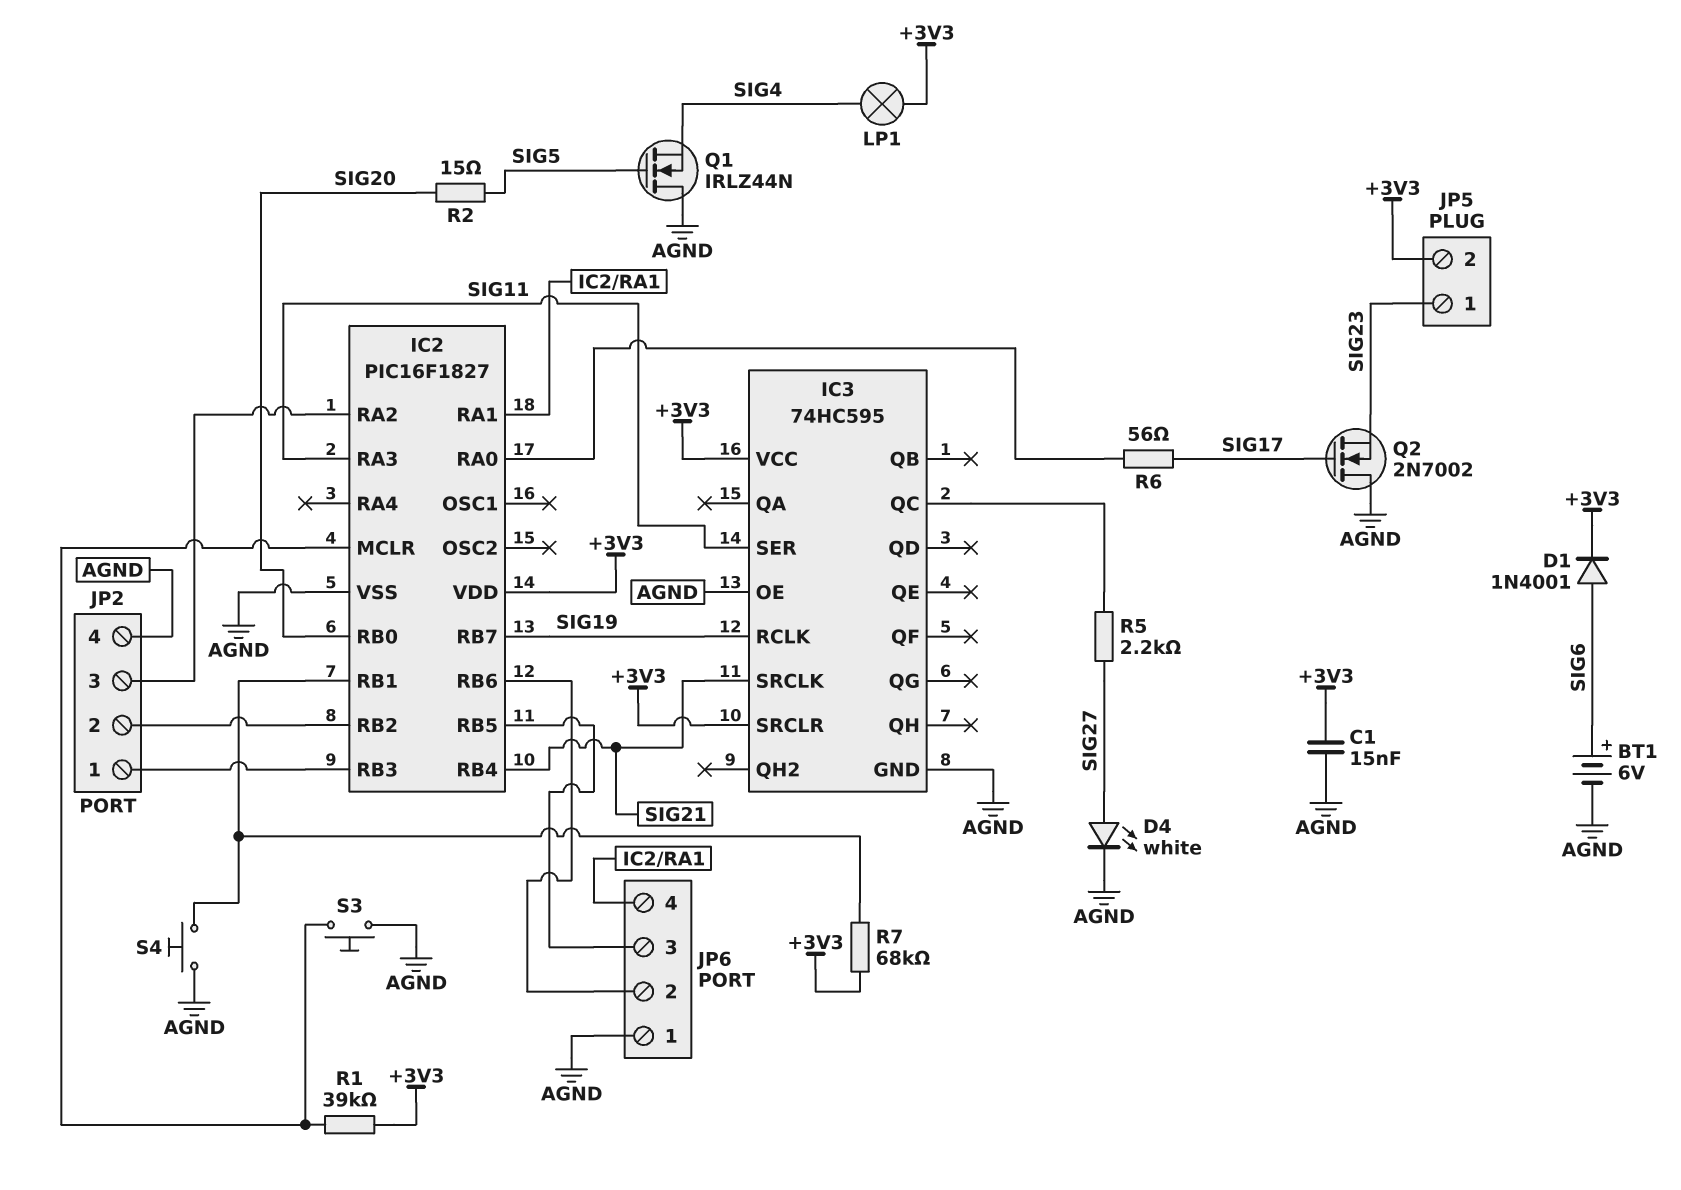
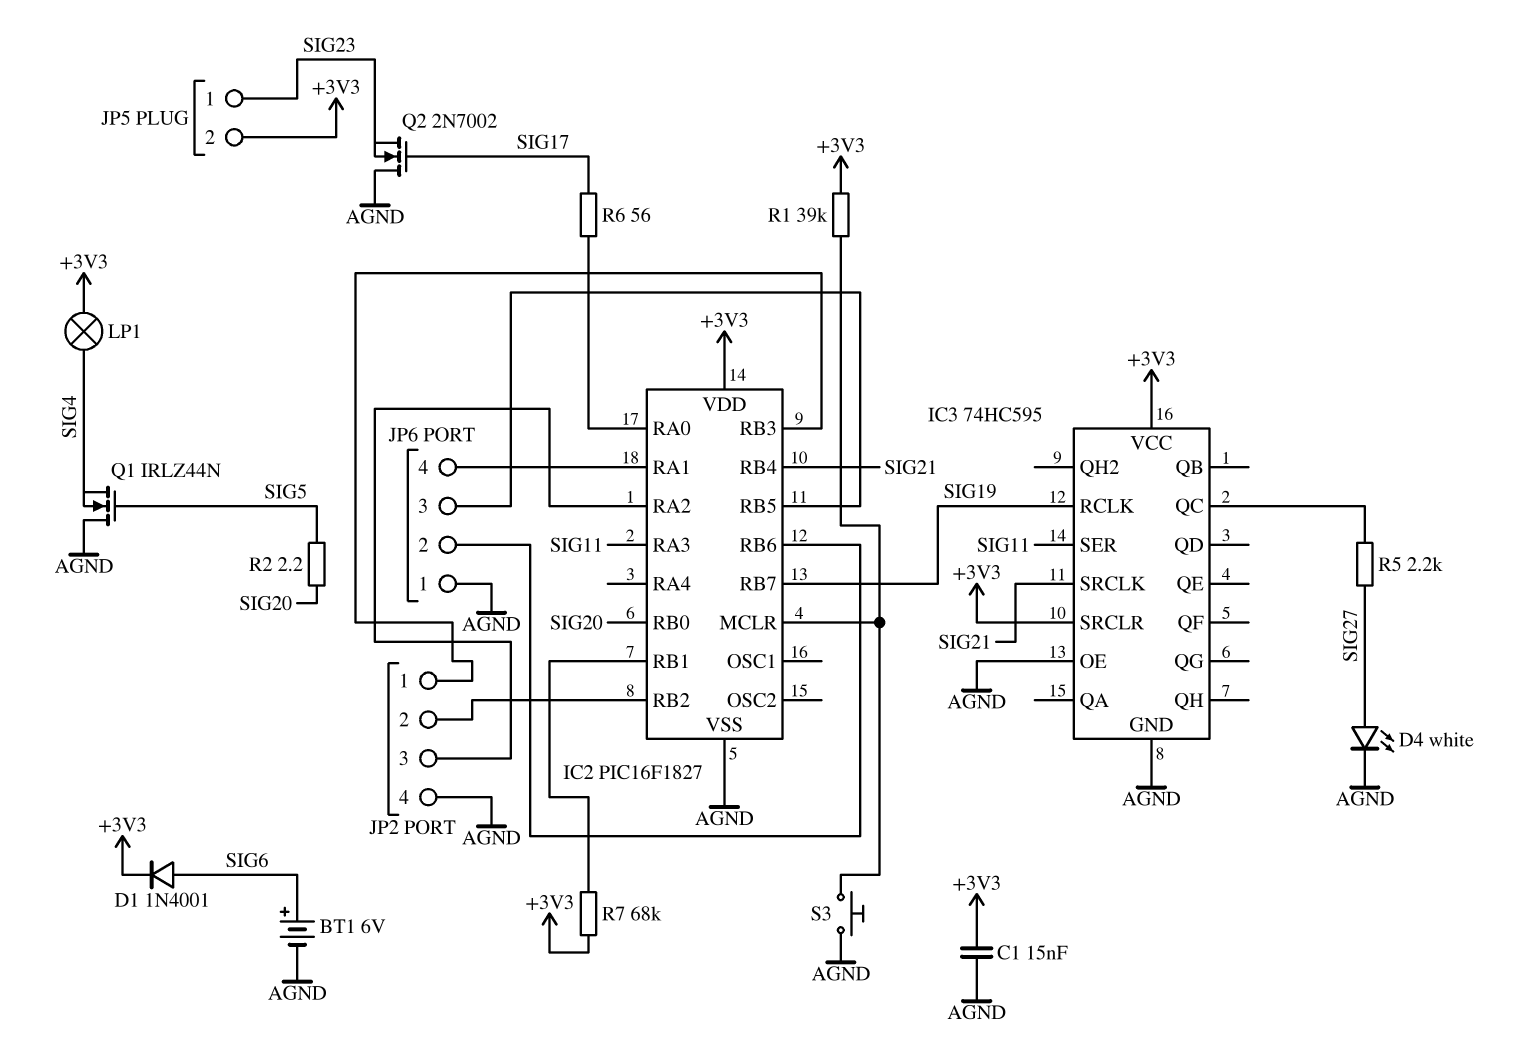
R2: 15 (SIG5, SIG20) -> 2.2 (SIG5, SIG20)
S4: button (AGND, IC2/RB1) -> none

